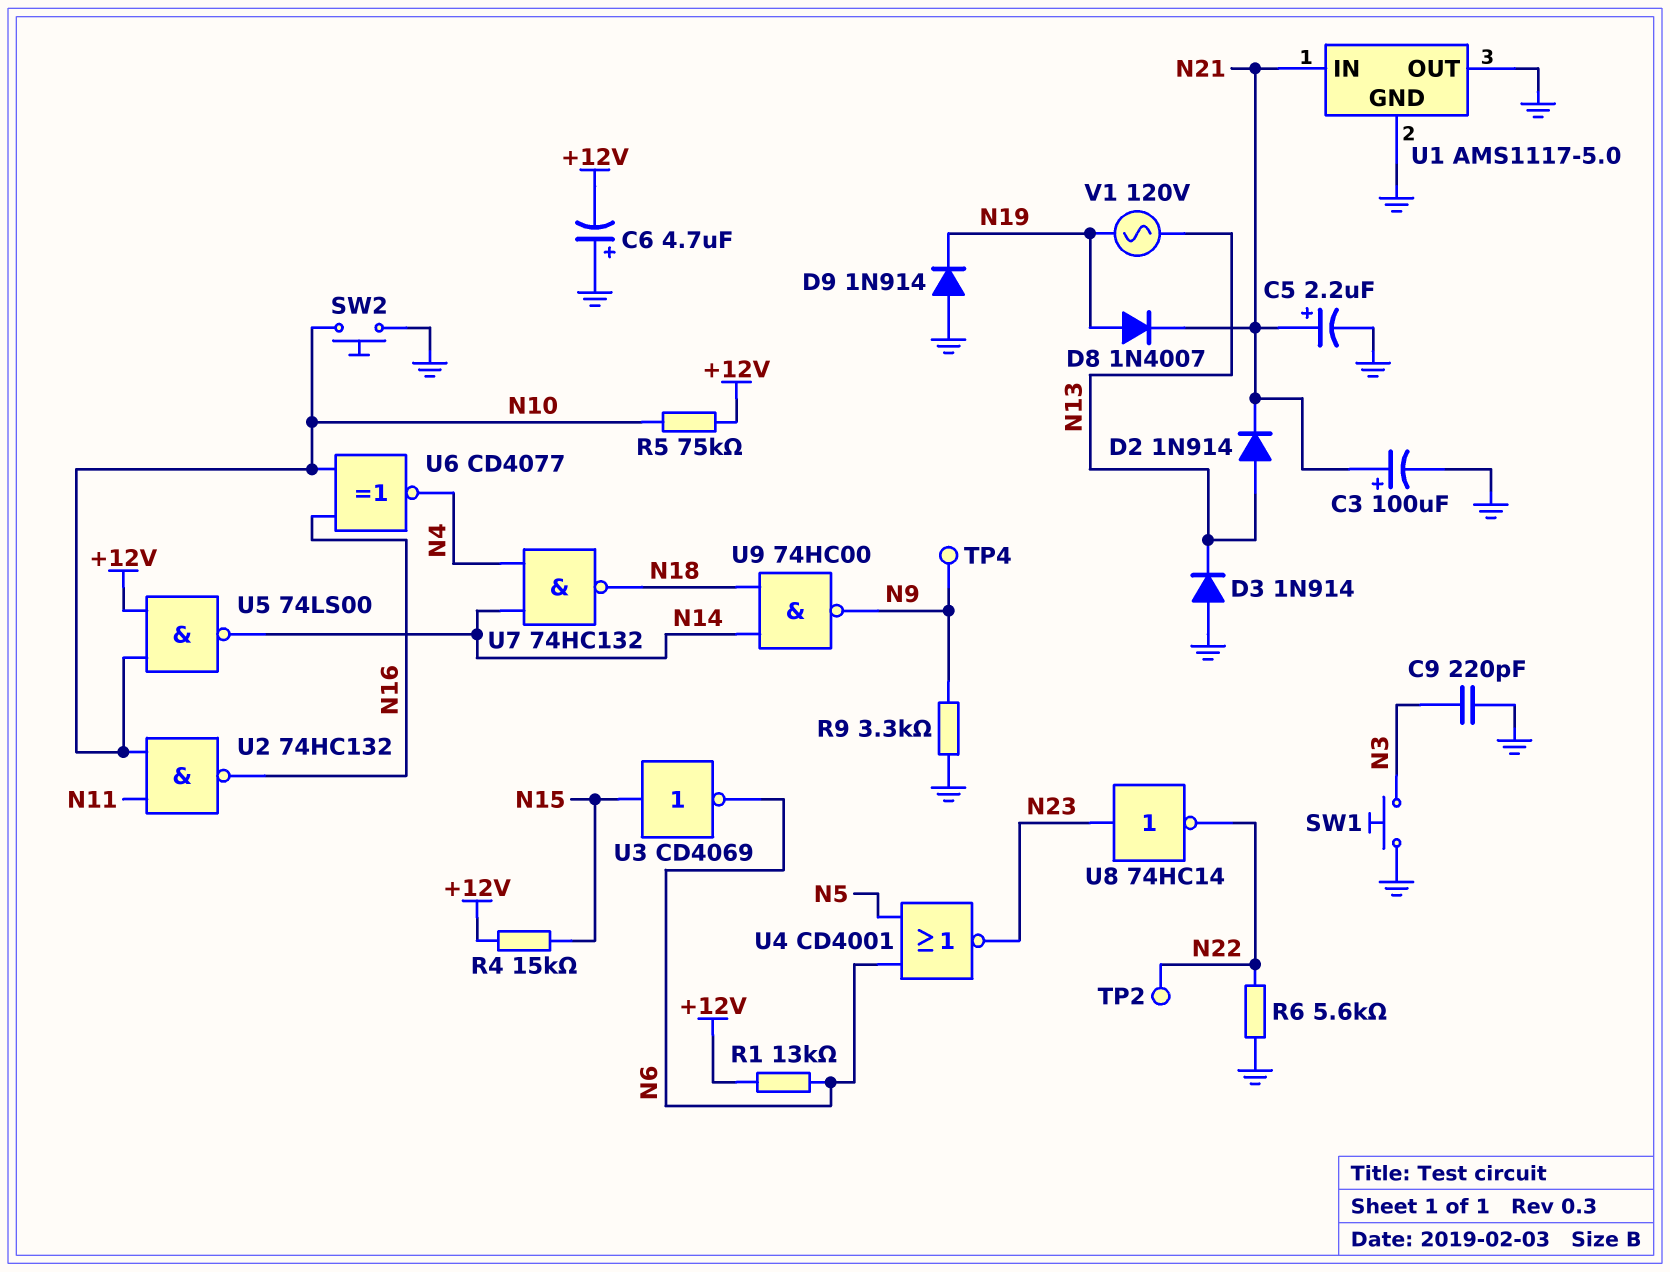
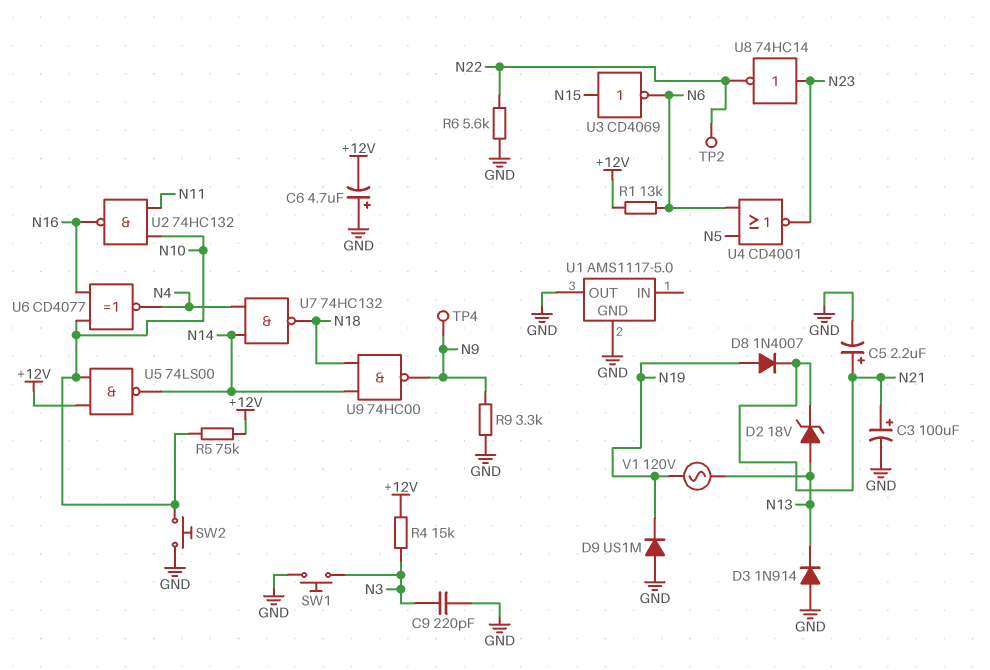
D2: diode 1N914 (A N13, K N21) -> zener 18V (A N13, K N21)
D9: diode 1N914 (A GND, K N19) -> diode US1M (A GND, K N19)
R4: 15k (+12V, N15) -> 15k (+12V, N3)
U1 pin IN: N21 -> none

